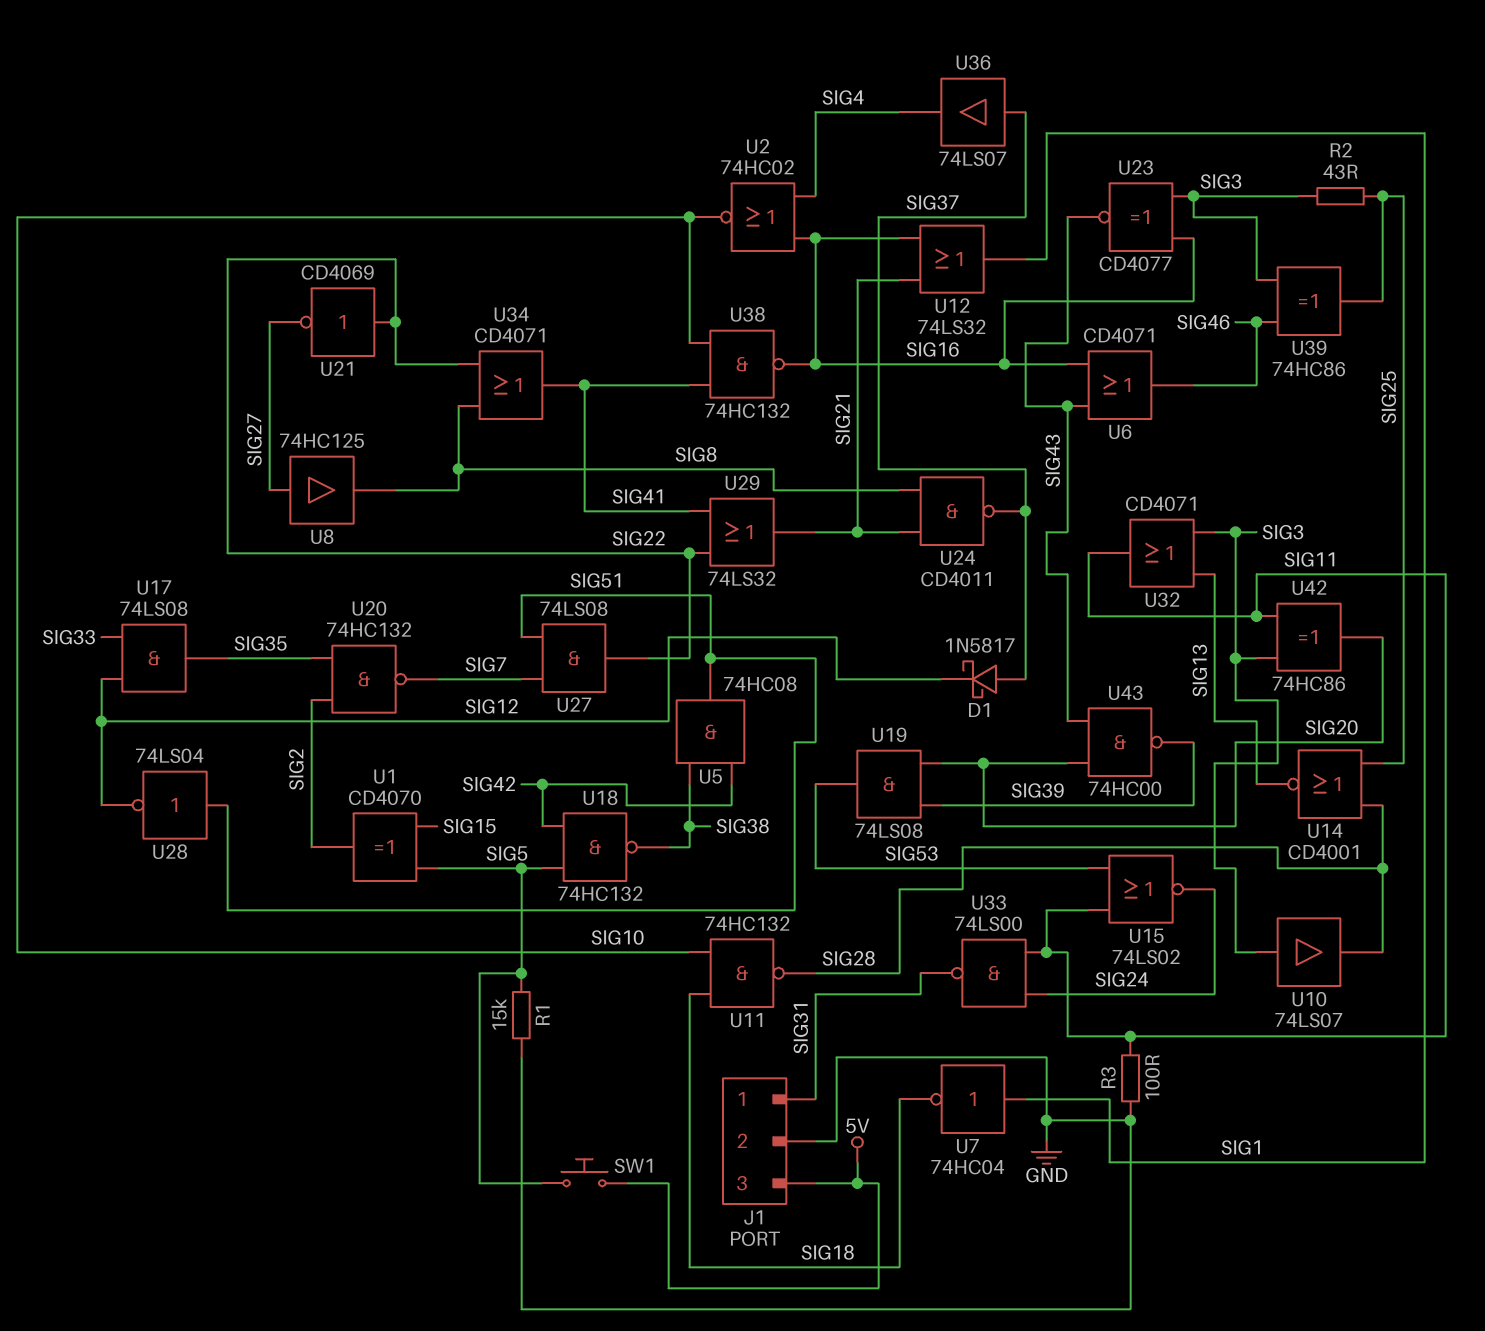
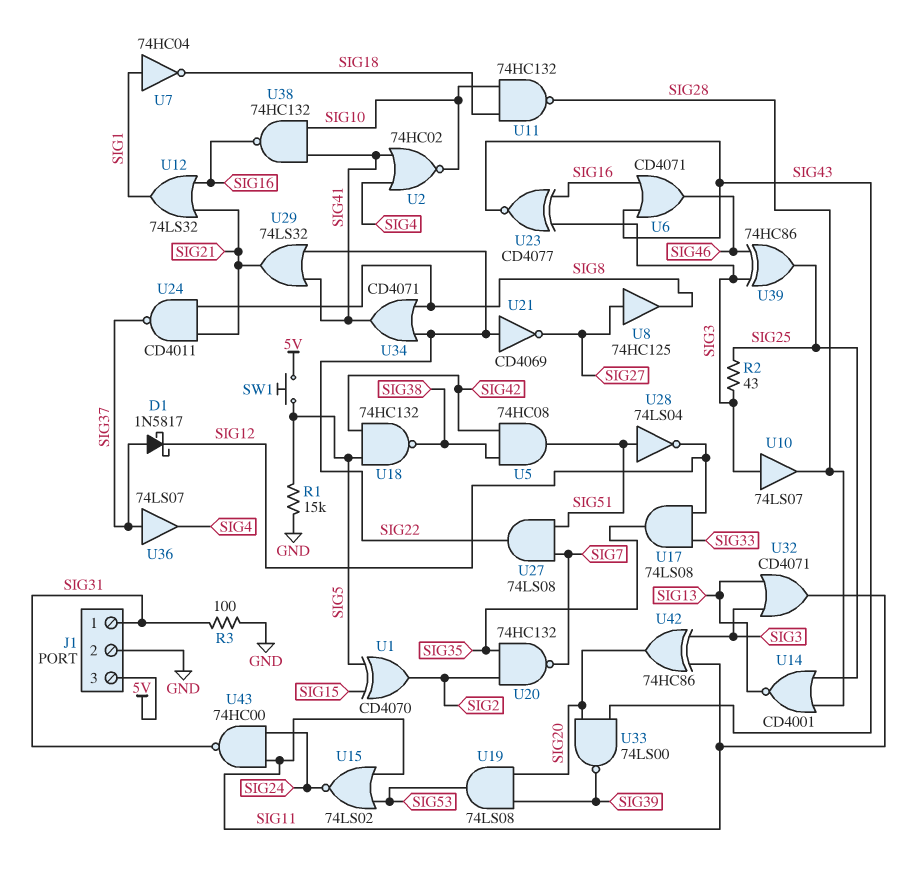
R3: 100 (GND, SIG11) -> 100 (GND, SIG31)
U2: NOR 74HC02 (in SIG4, in SIG16, out SIG10) -> NOR 74HC02 (in SIG4, in SIG41, out SIG10)
U33: NAND 74LS00 (in SIG11, in SIG24, out SIG31) -> NAND 74LS00 (in SIG20, in SIG43, out SIG39)
U43: NAND 74HC00 (in SIG20, in SIG43, out SIG39) -> NAND 74HC00 (in SIG11, in SIG24, out SIG31)

